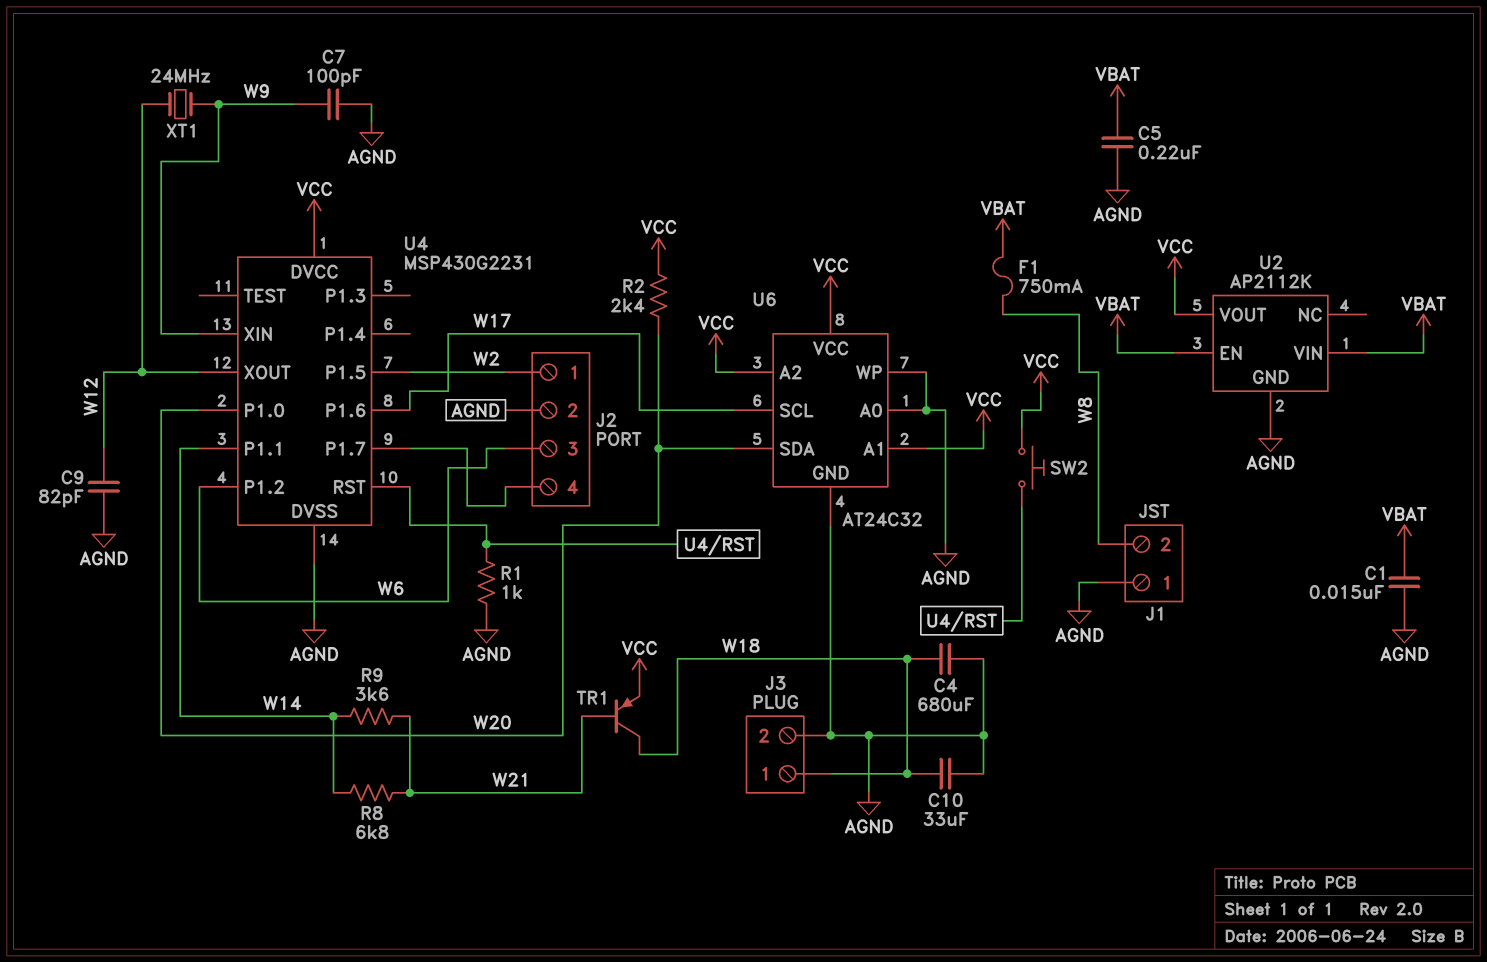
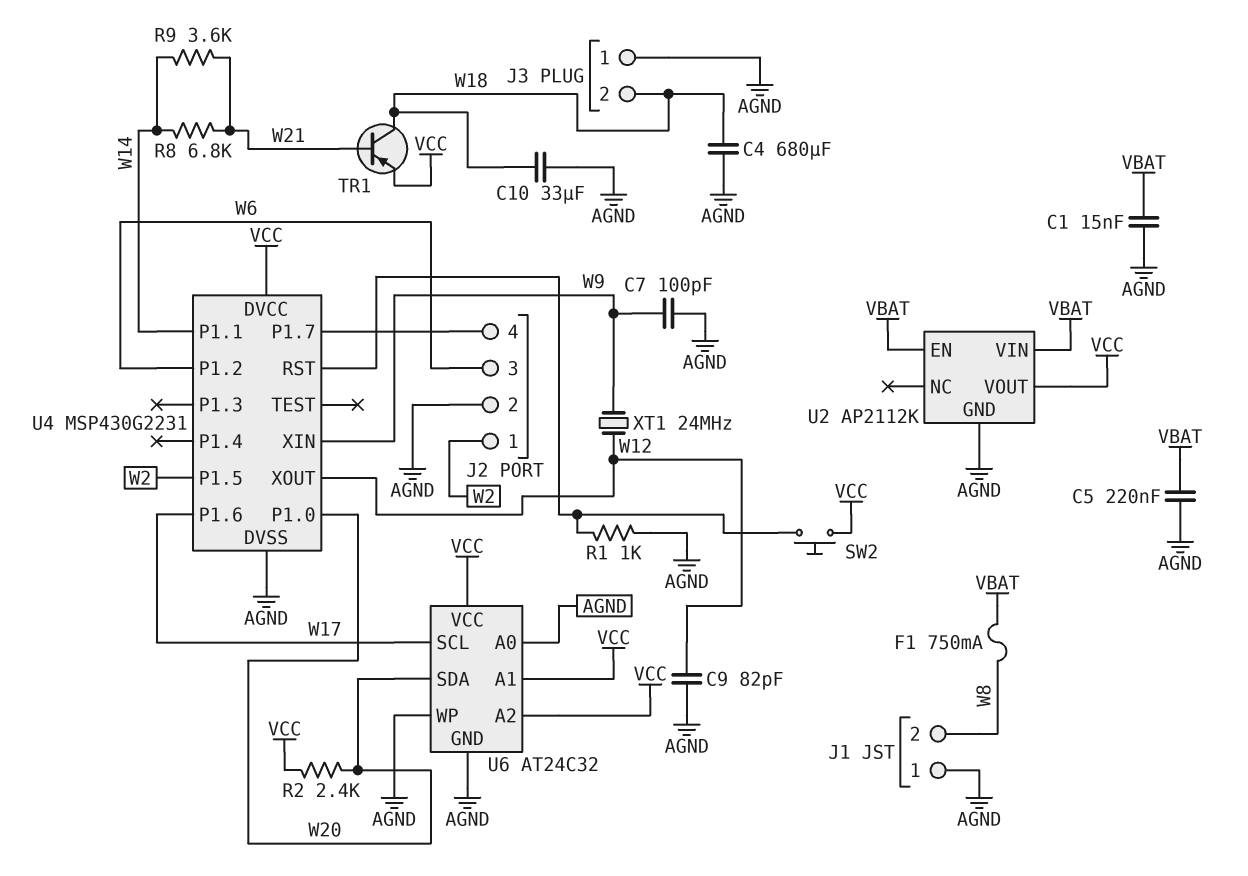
J3 pin 1: W18 -> AGND
J3 pin 2: AGND -> W18

